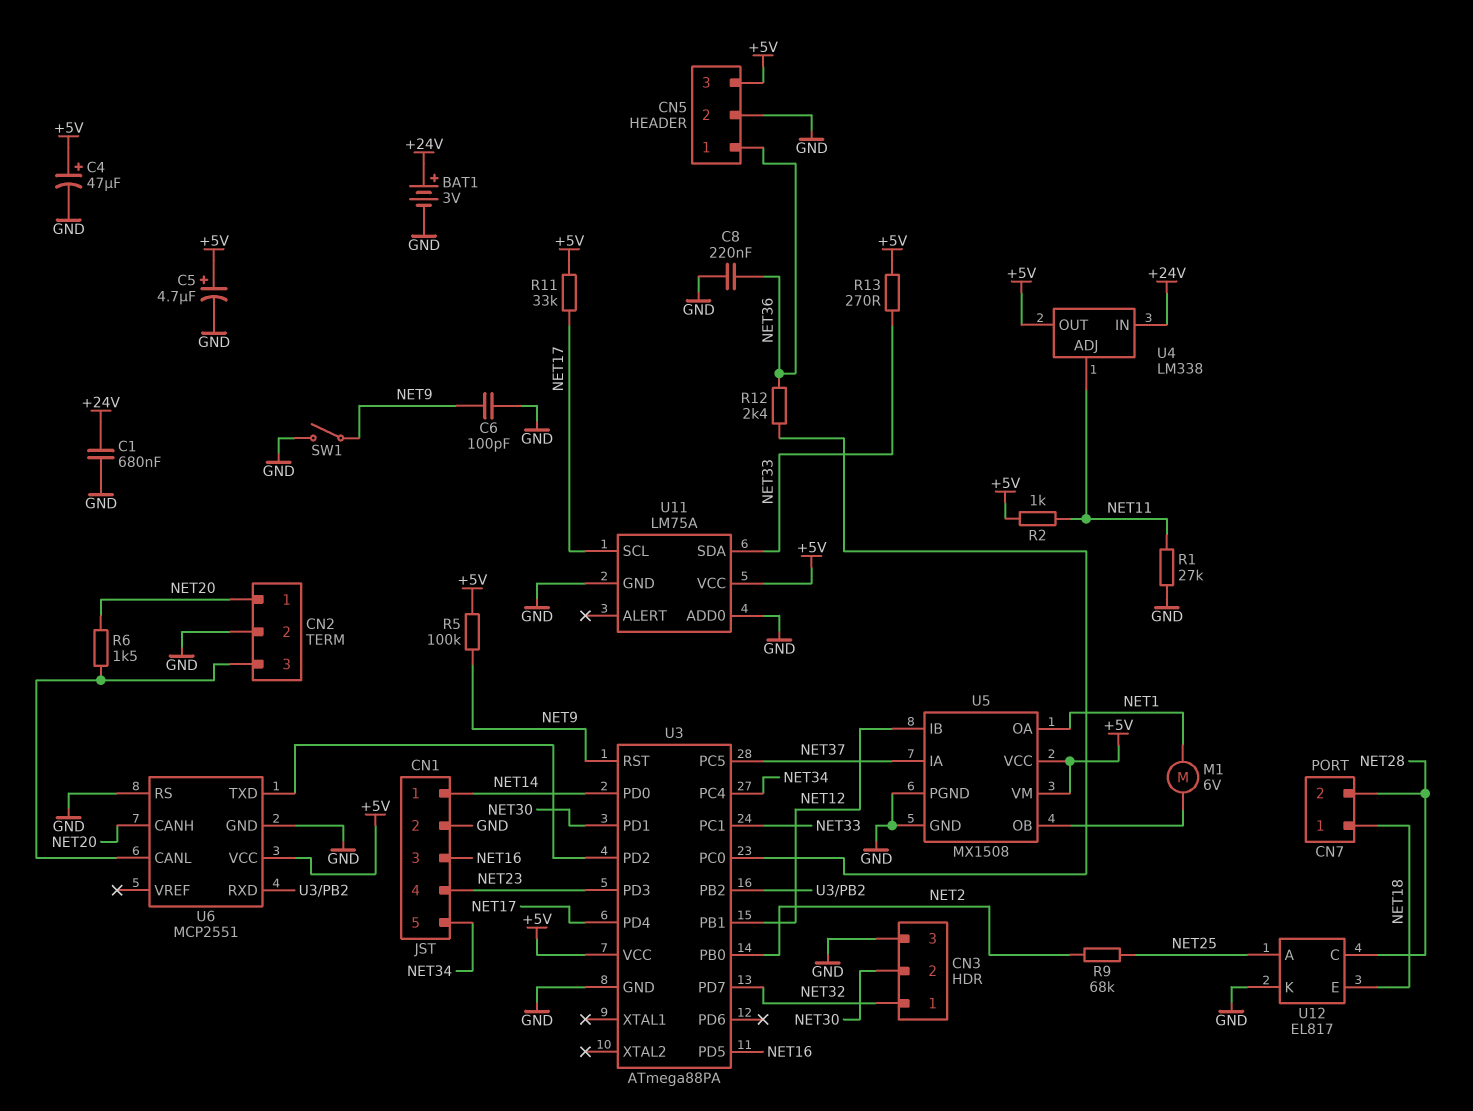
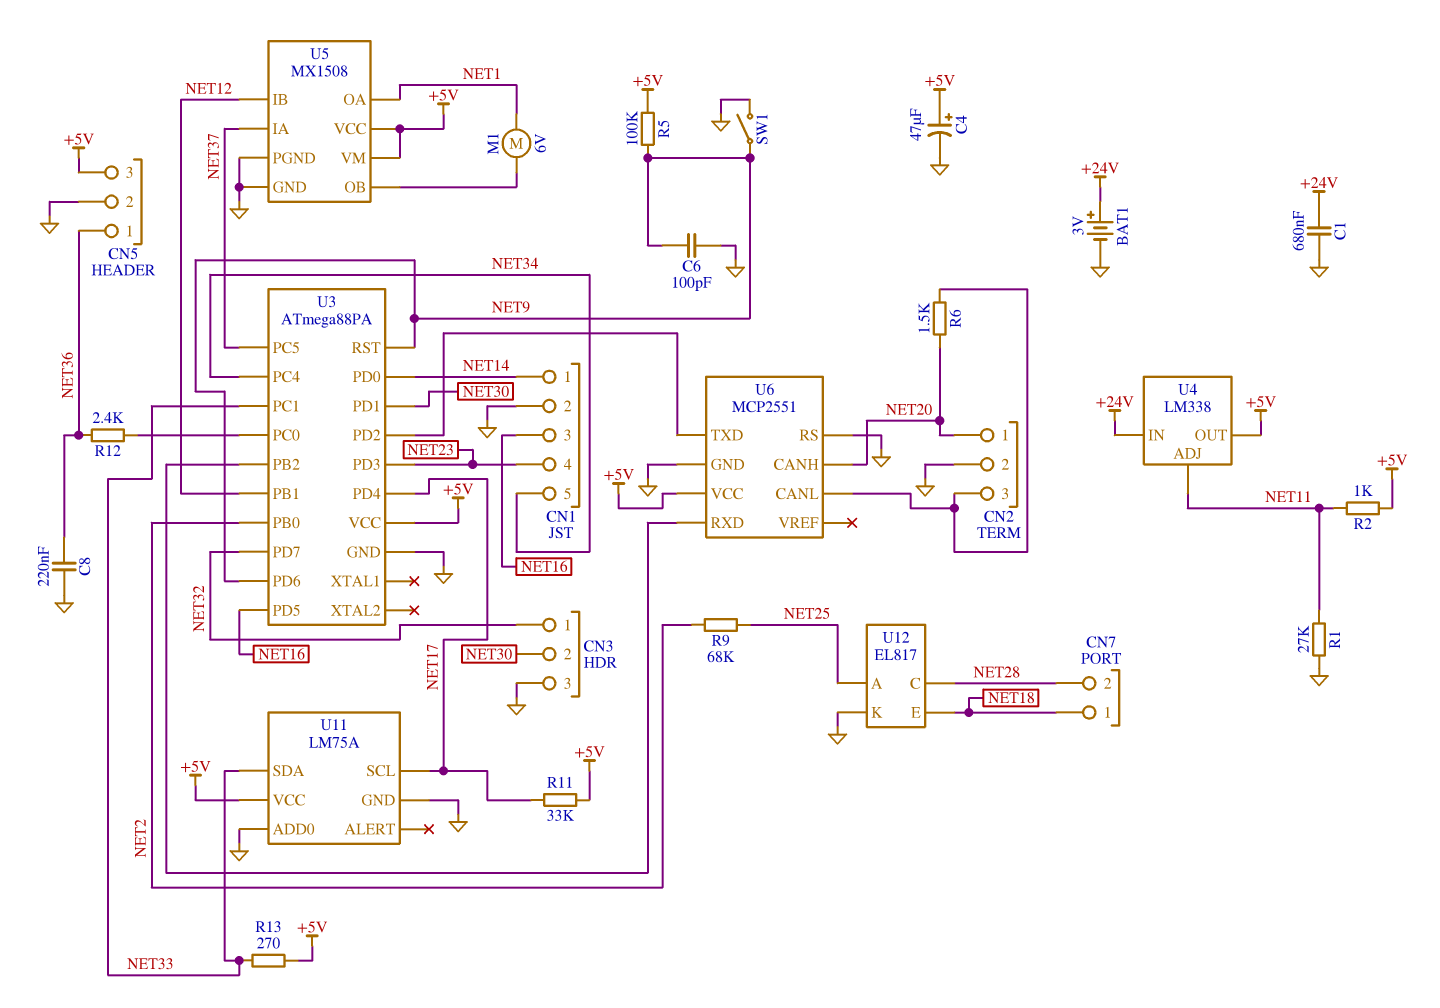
C5: 4.7uF (plus +5V, minus GND) -> none
U3 pin PD6: none -> NET9

